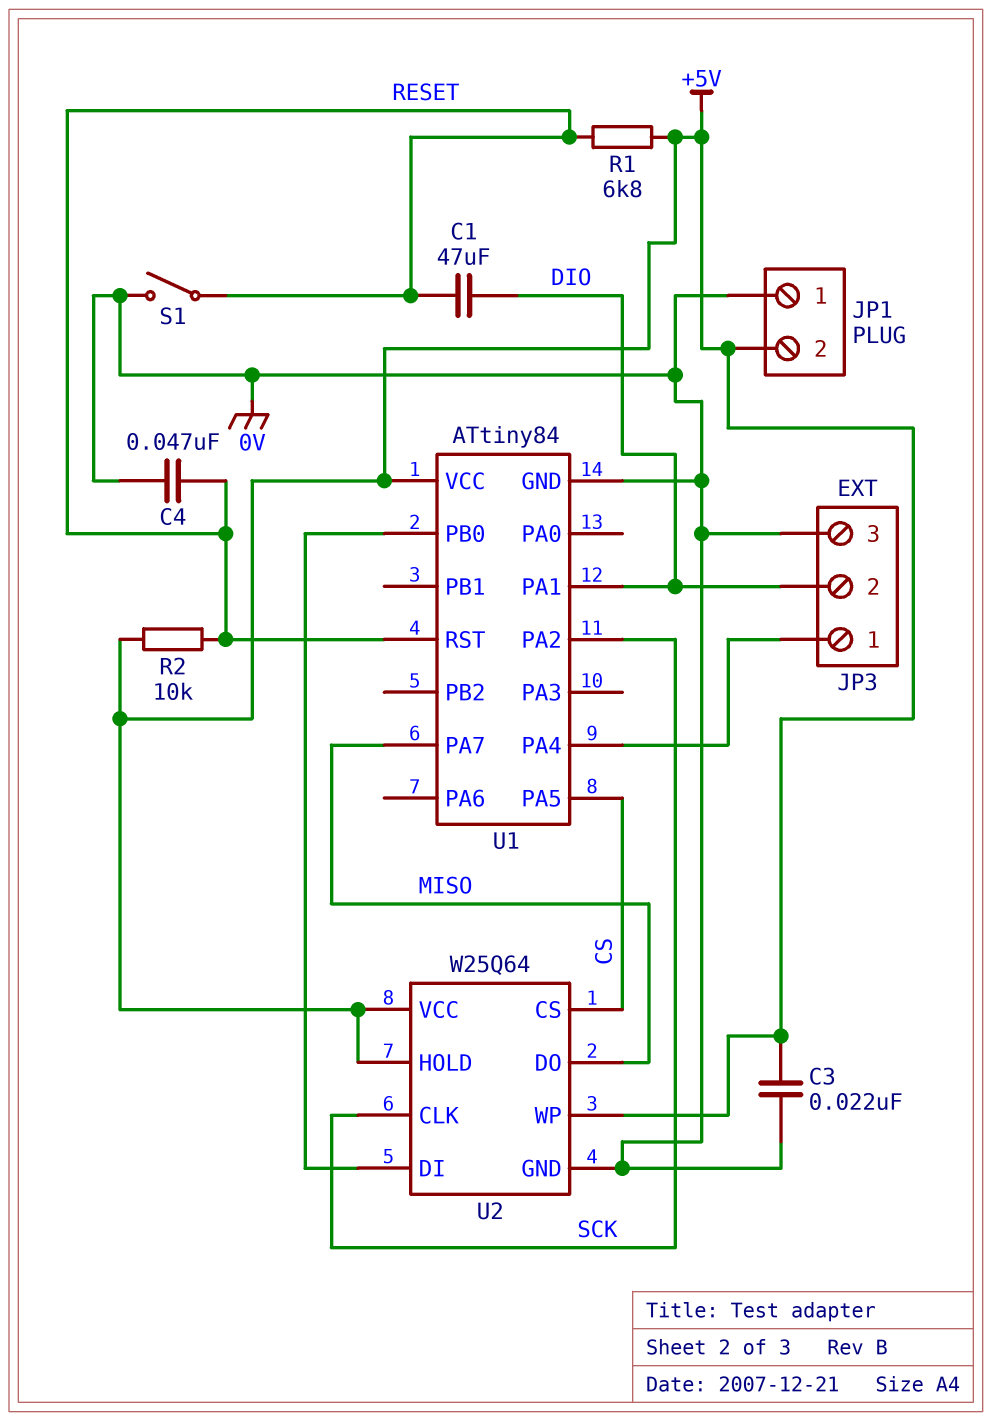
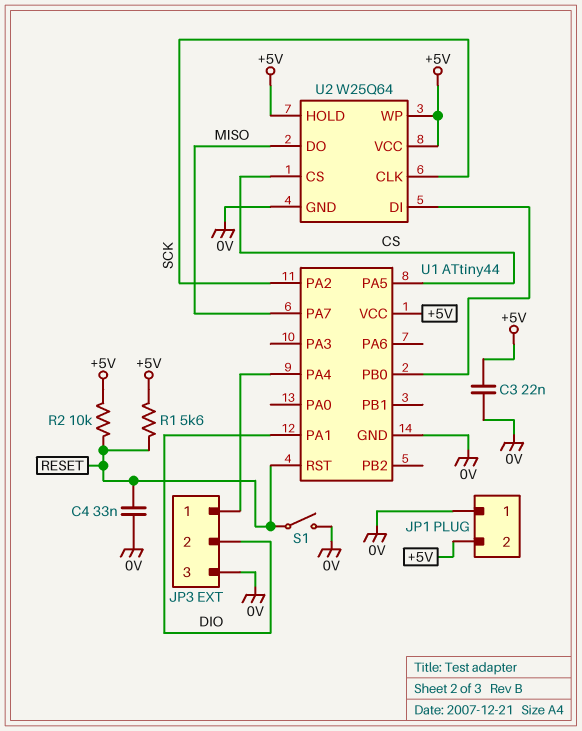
C1: 47uF (DIO, RESET) -> none
C4: 47nF (0V, RESET) -> 33nF (0V, RESET)
R1: 6.8k (+5V, RESET) -> 5.6k (+5V, RESET)
U1: ATtiny84 -> ATtiny44

